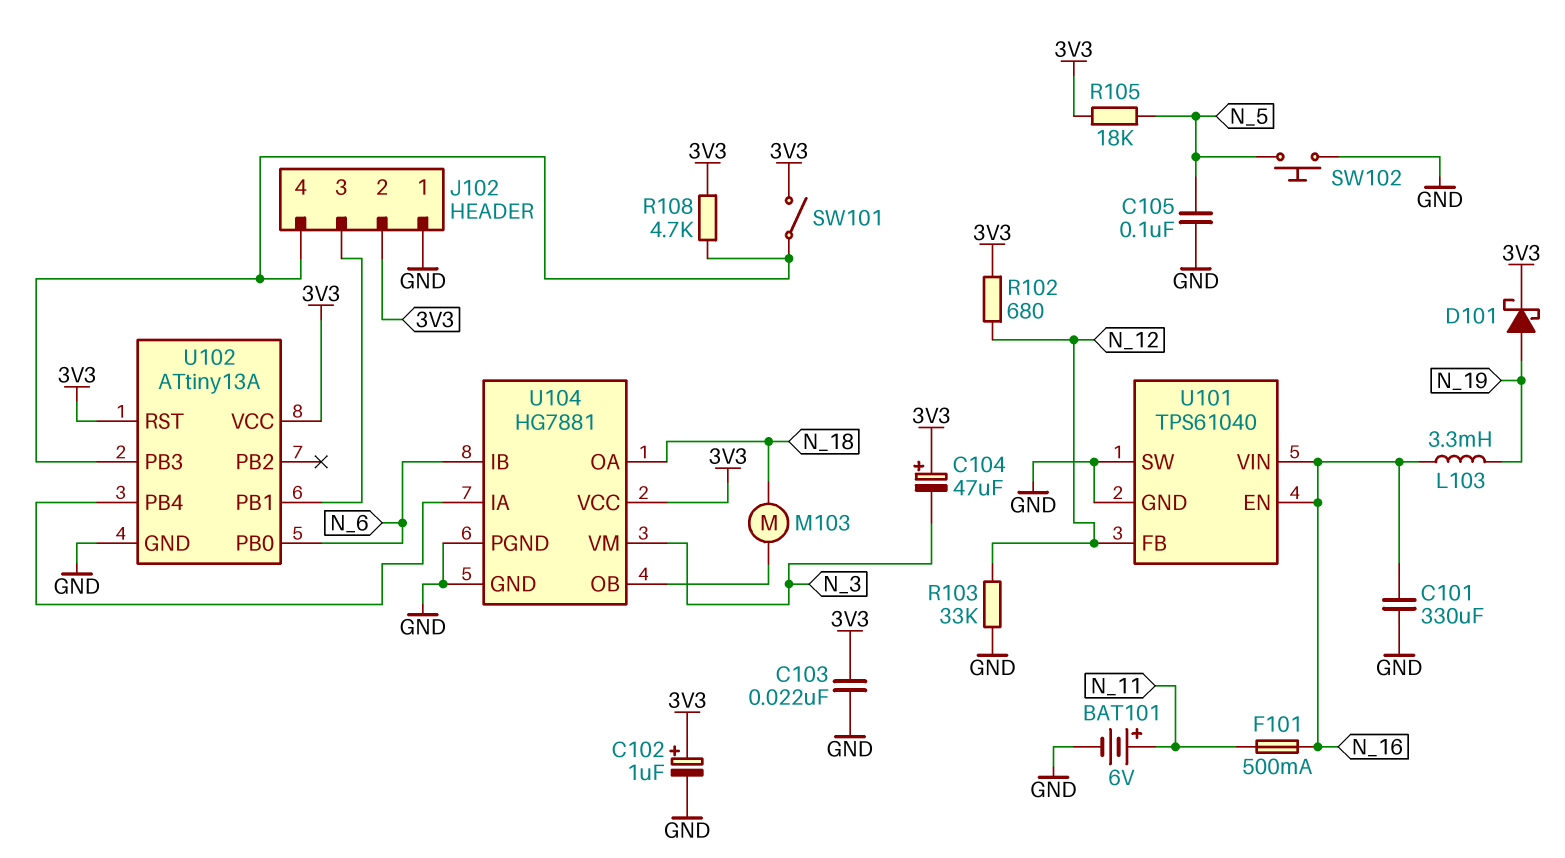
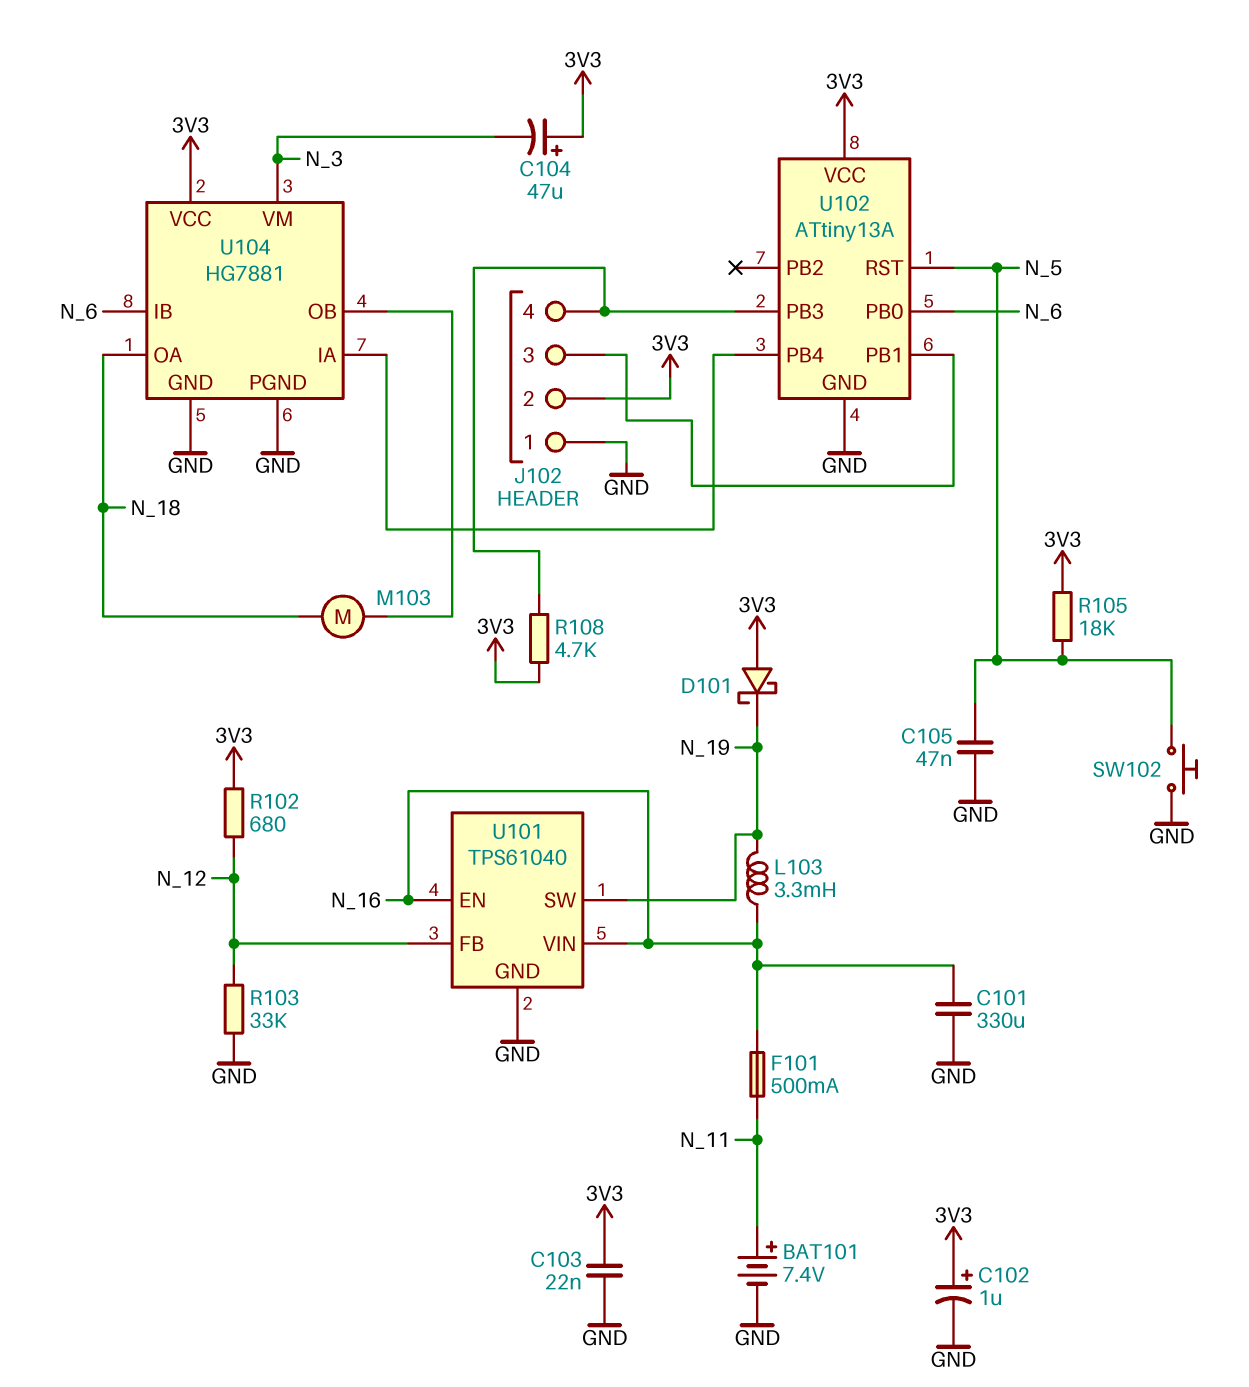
BAT101: 6V (plus N_11, minus GND) -> 7.4V (plus N_11, minus GND)
C105: 100nF (GND, N_5) -> 47nF (GND, N_5)
D101: schottky (A N_19, K 3V3) -> schottky (A 3V3, K N_19)
SW101: switch (3V3, J102/4) -> none
U101 pin SW: GND -> N_19
U102 pin RST: 3V3 -> N_5

